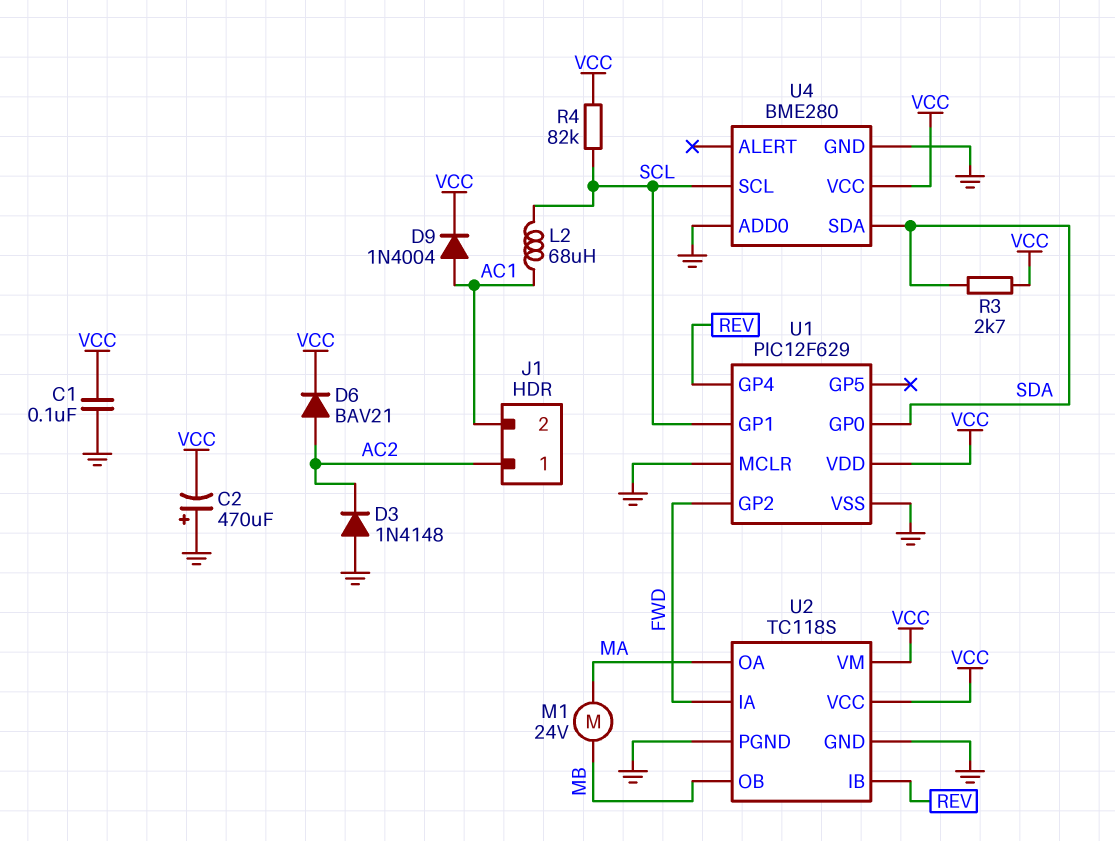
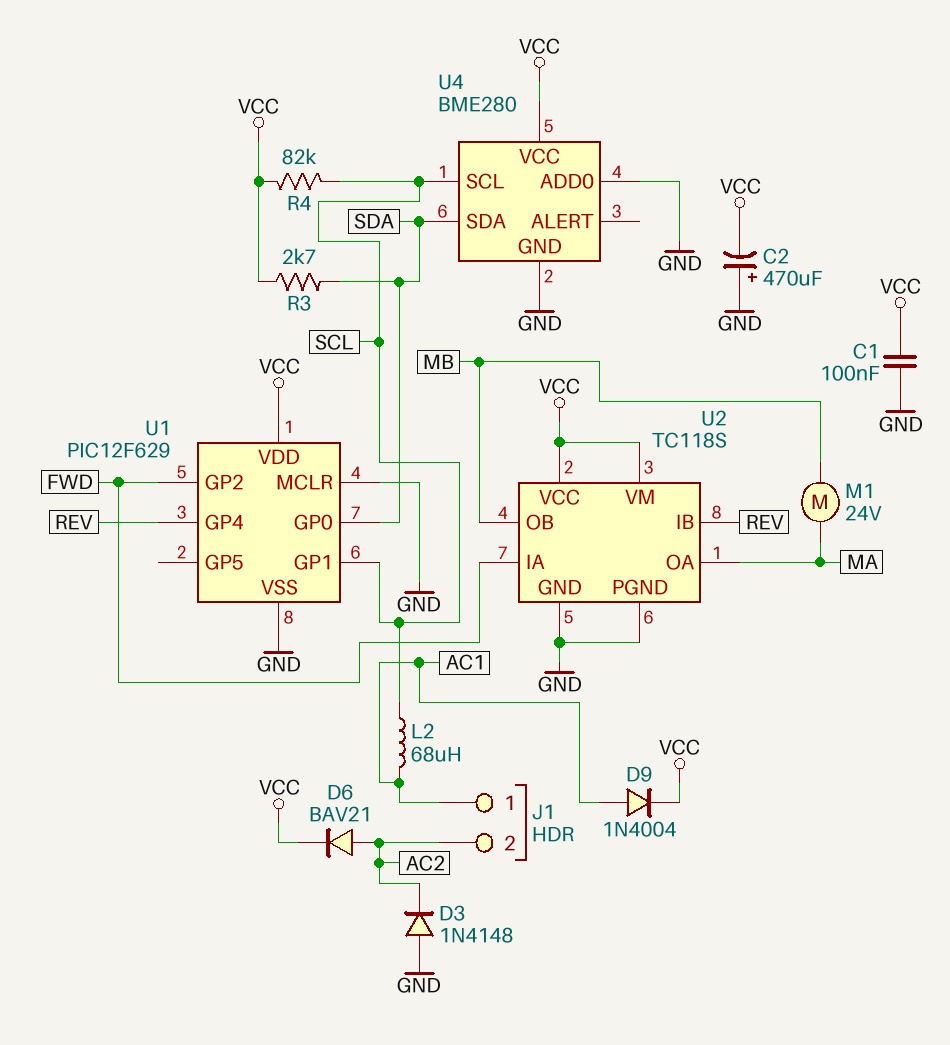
J1 pin 1: AC2 -> AC1
J1 pin 2: AC1 -> AC2

